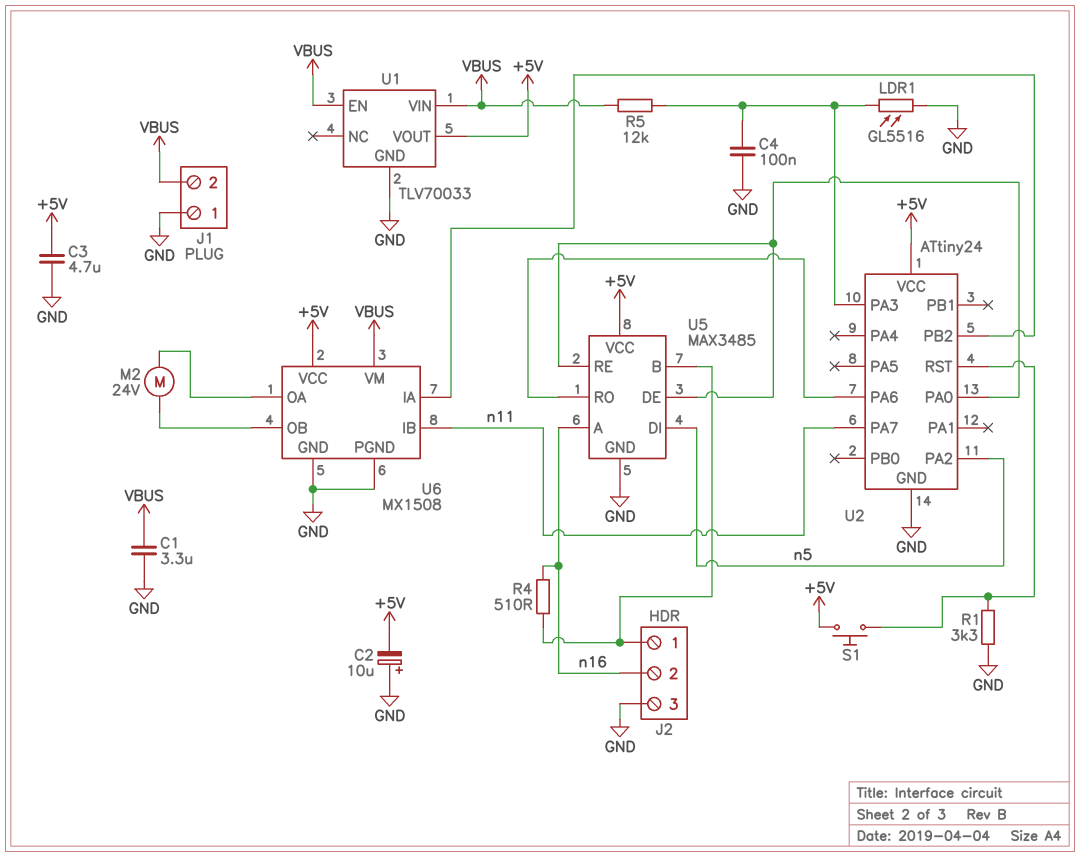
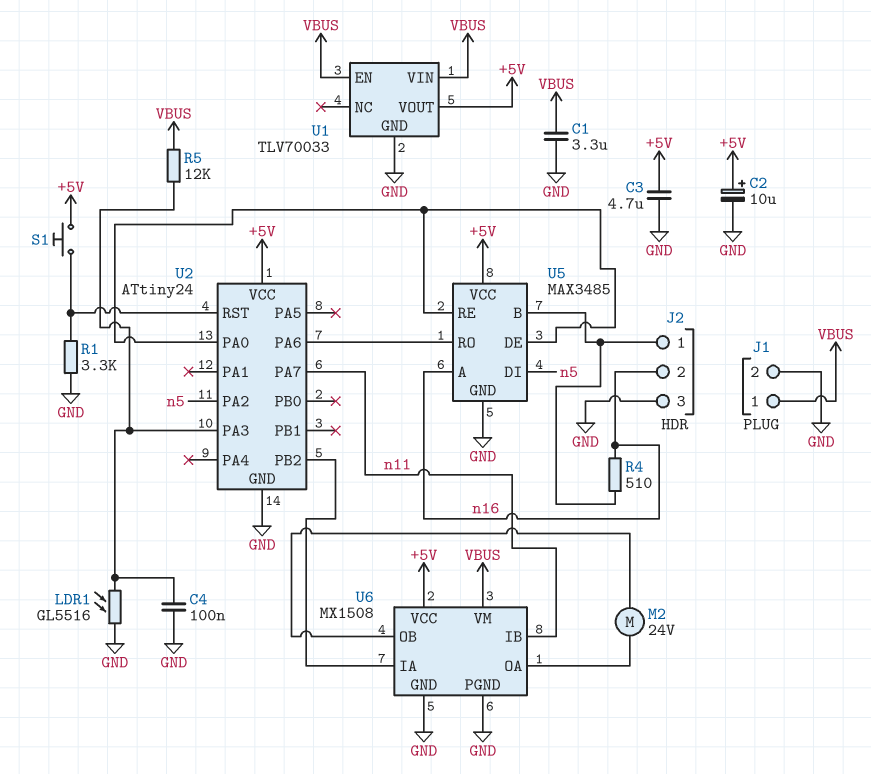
C2: 10uF (plus GND, minus +5V) -> 10uF (plus +5V, minus GND)
J1 pin 1: GND -> VBUS
J1 pin 2: VBUS -> GND

